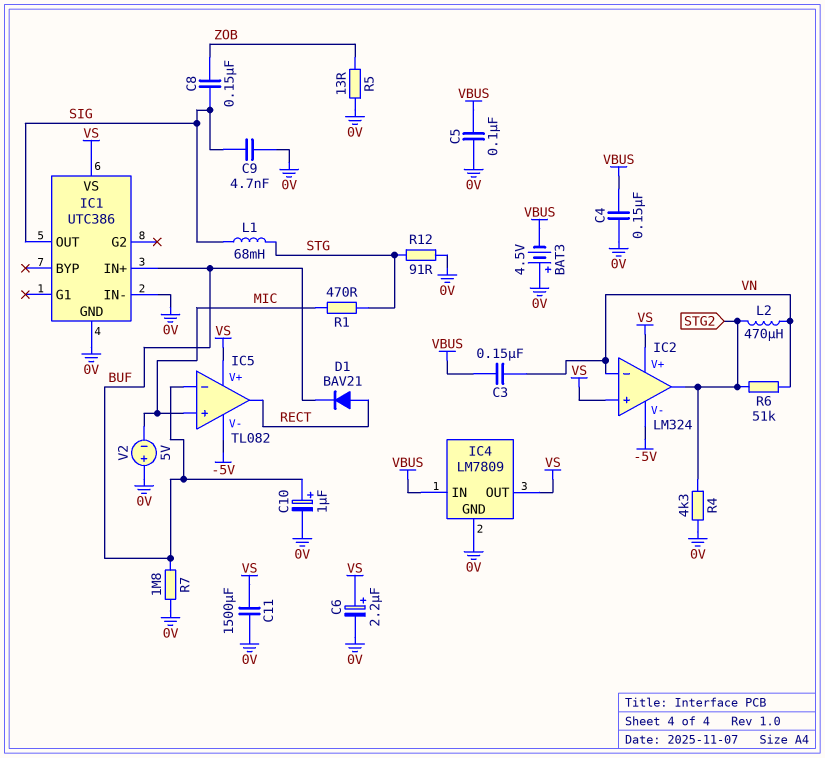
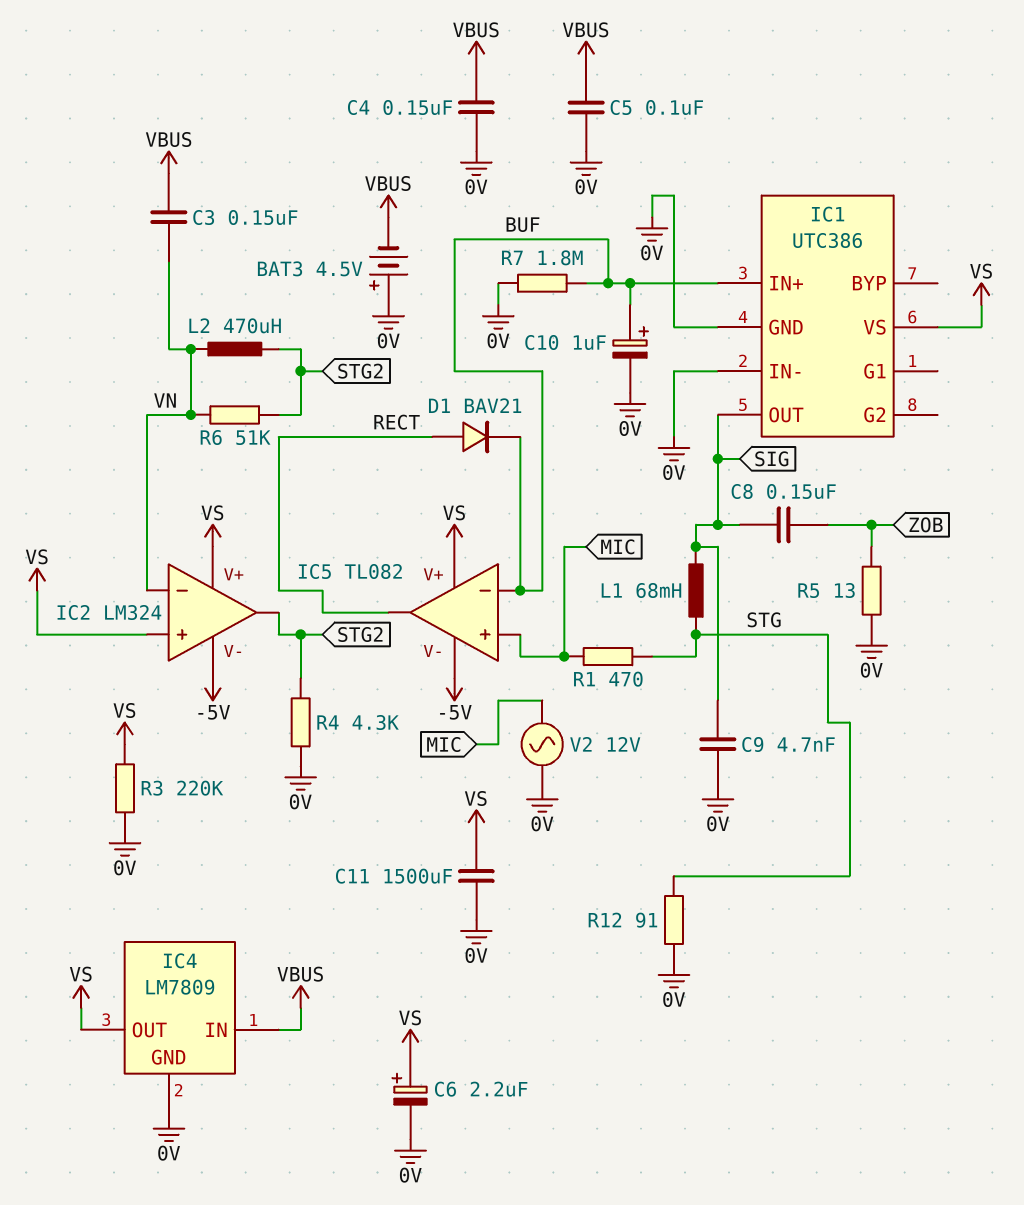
R3: none -> 220k (0V, VS)
V2: 5V (plus 0V, minus MIC) -> AC 12V (0V, MIC)

